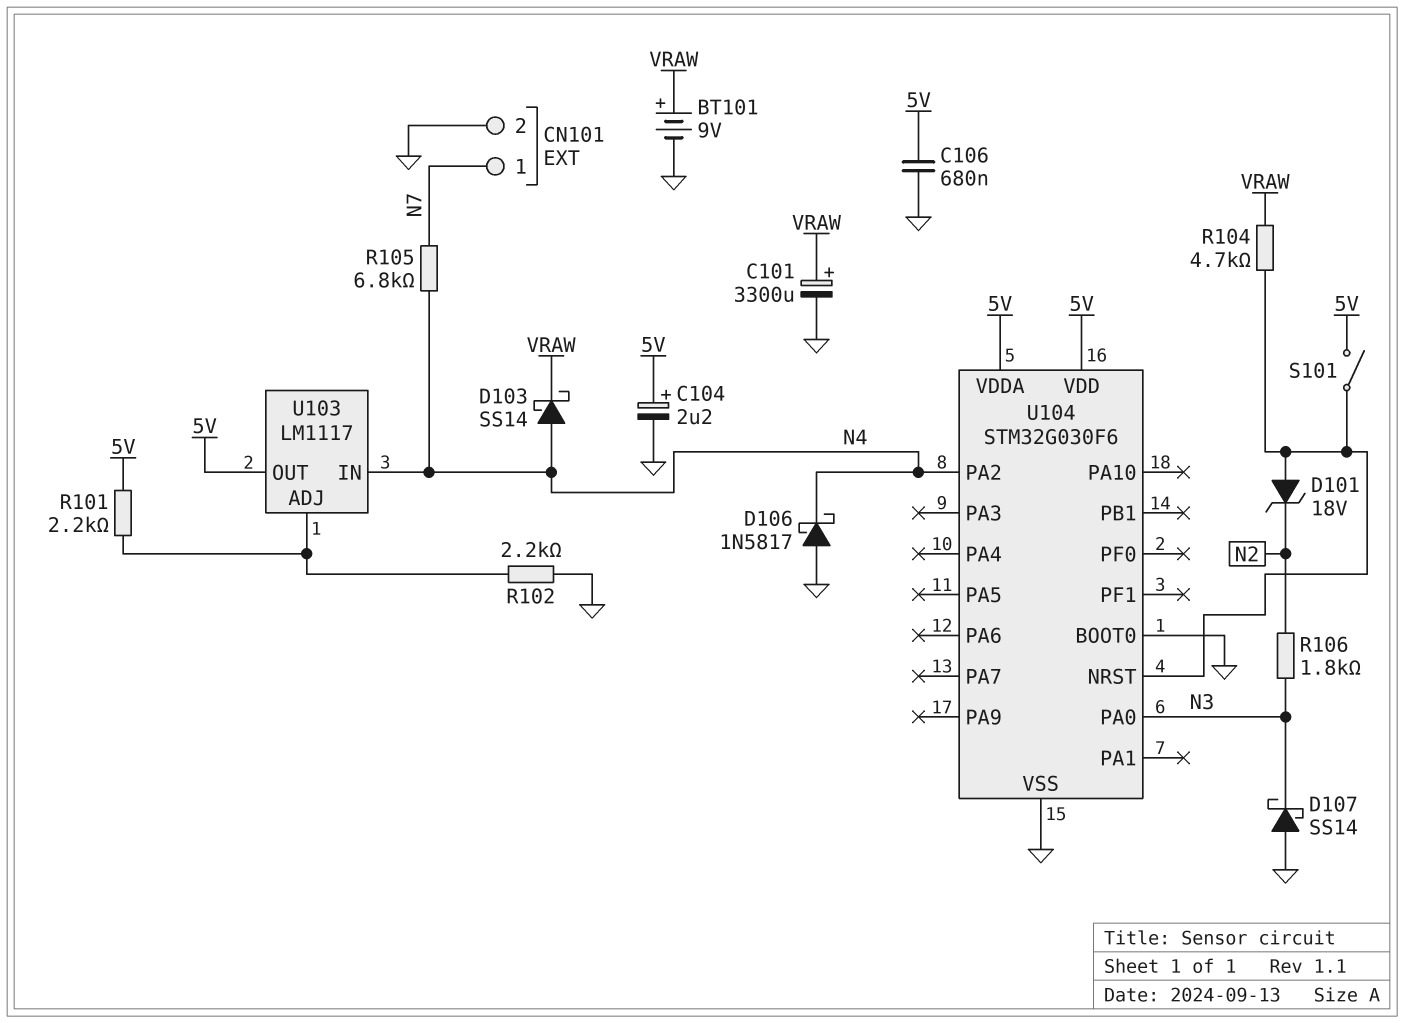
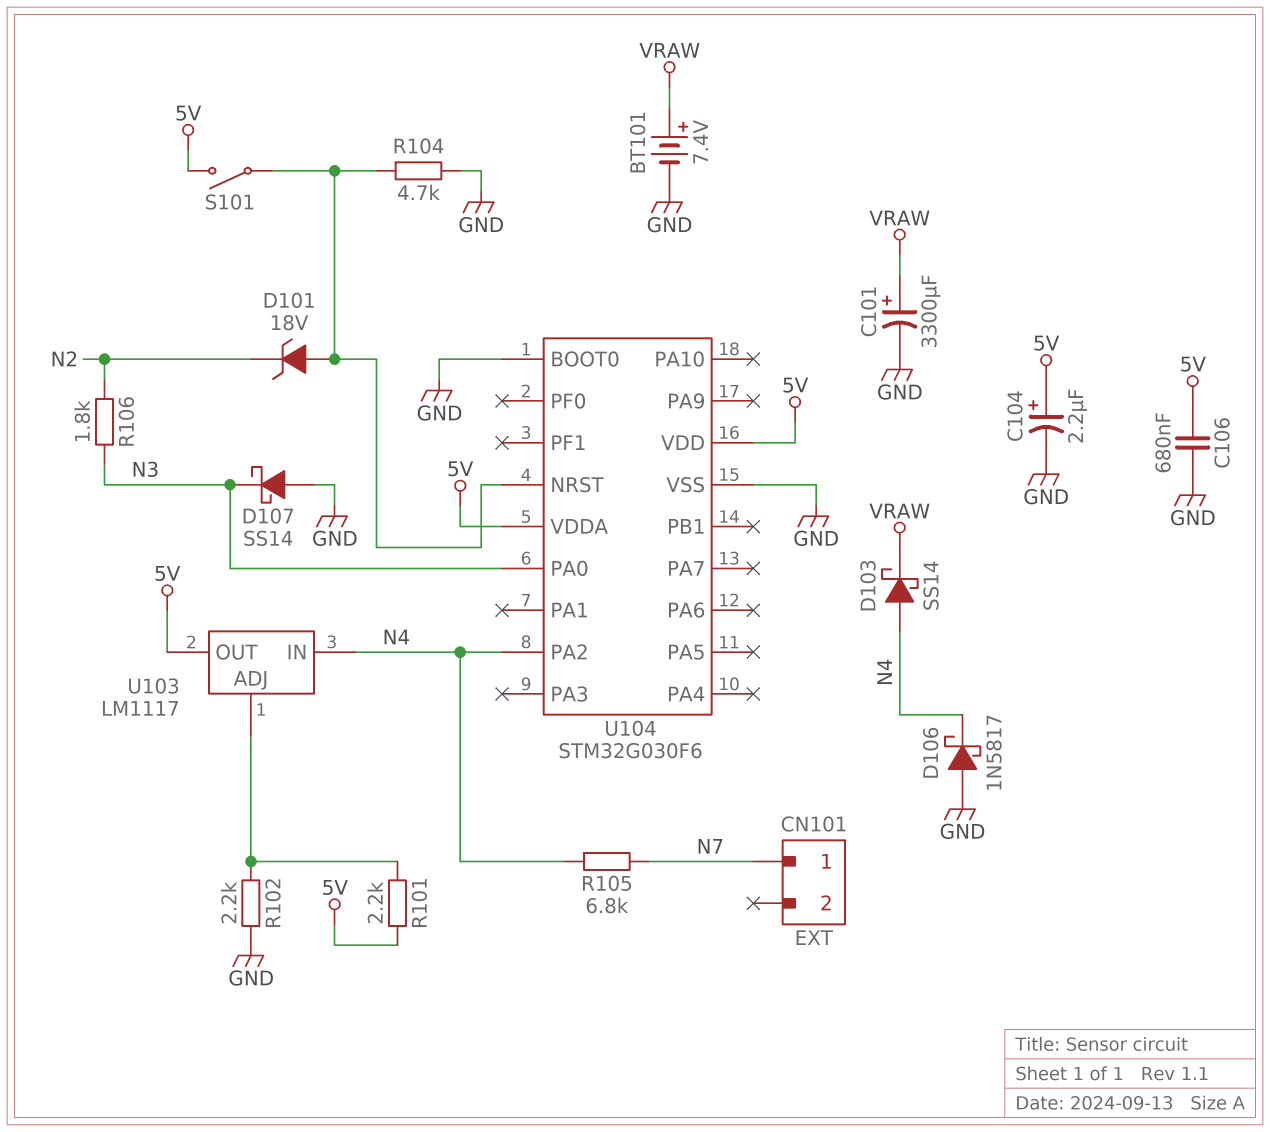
BT101: 9V (plus VRAW, minus GND) -> 7.4V (plus VRAW, minus GND)
CN101 pin 2: GND -> none
R104: 4.7k (U104/NRST, VRAW) -> 4.7k (GND, U104/NRST)

